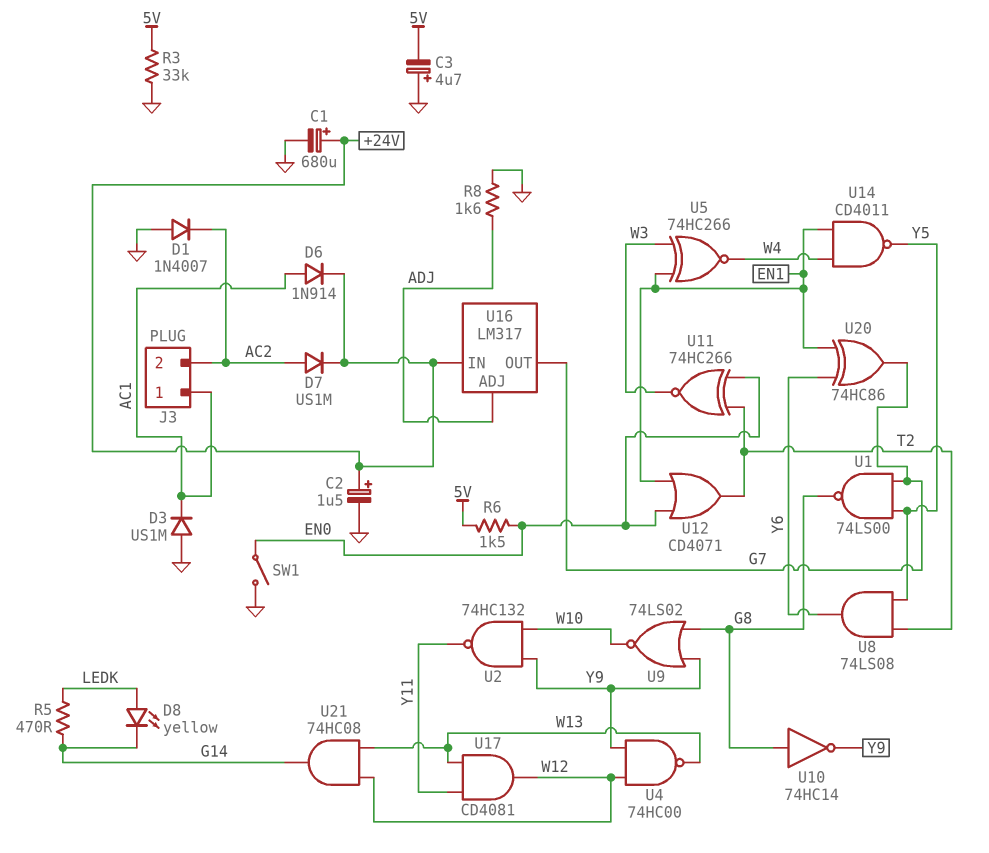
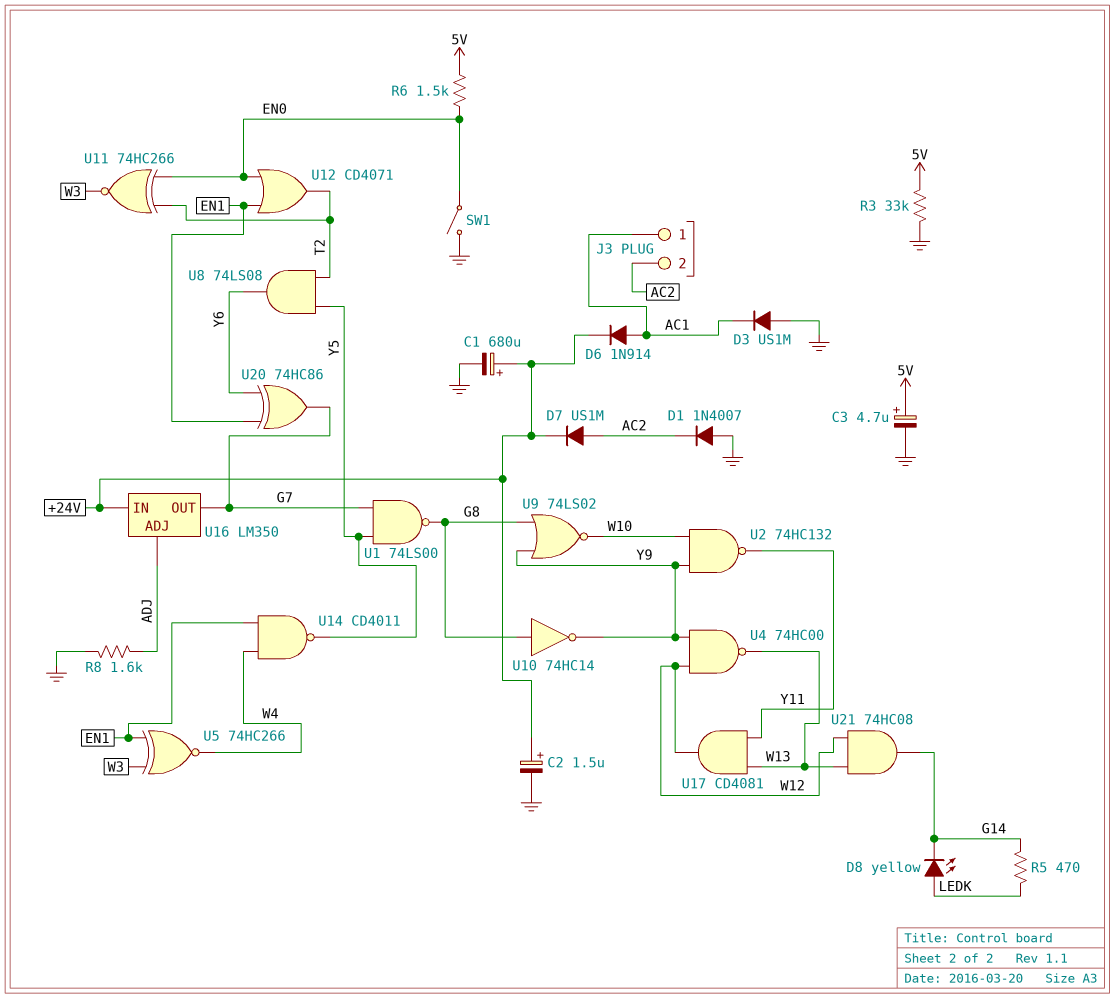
C3: 4.7uF (plus GND, minus 5V) -> 4.7uF (plus 5V, minus GND)
U16: LM317 -> LM350

